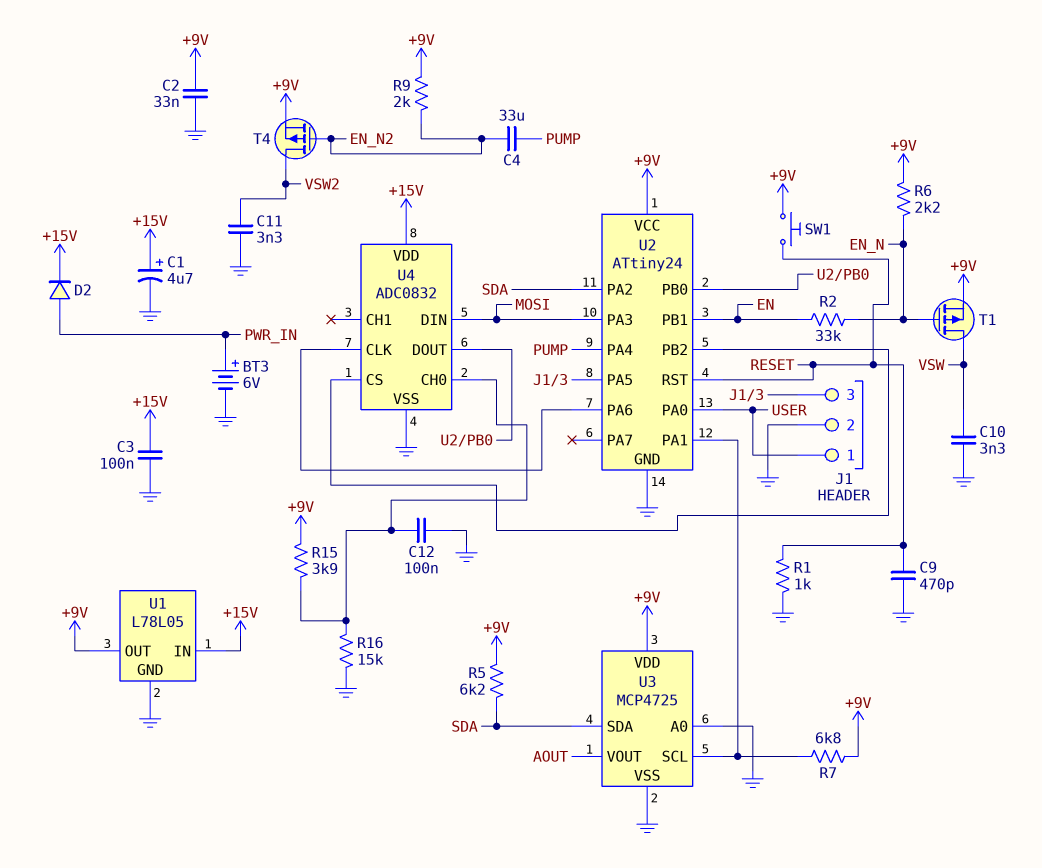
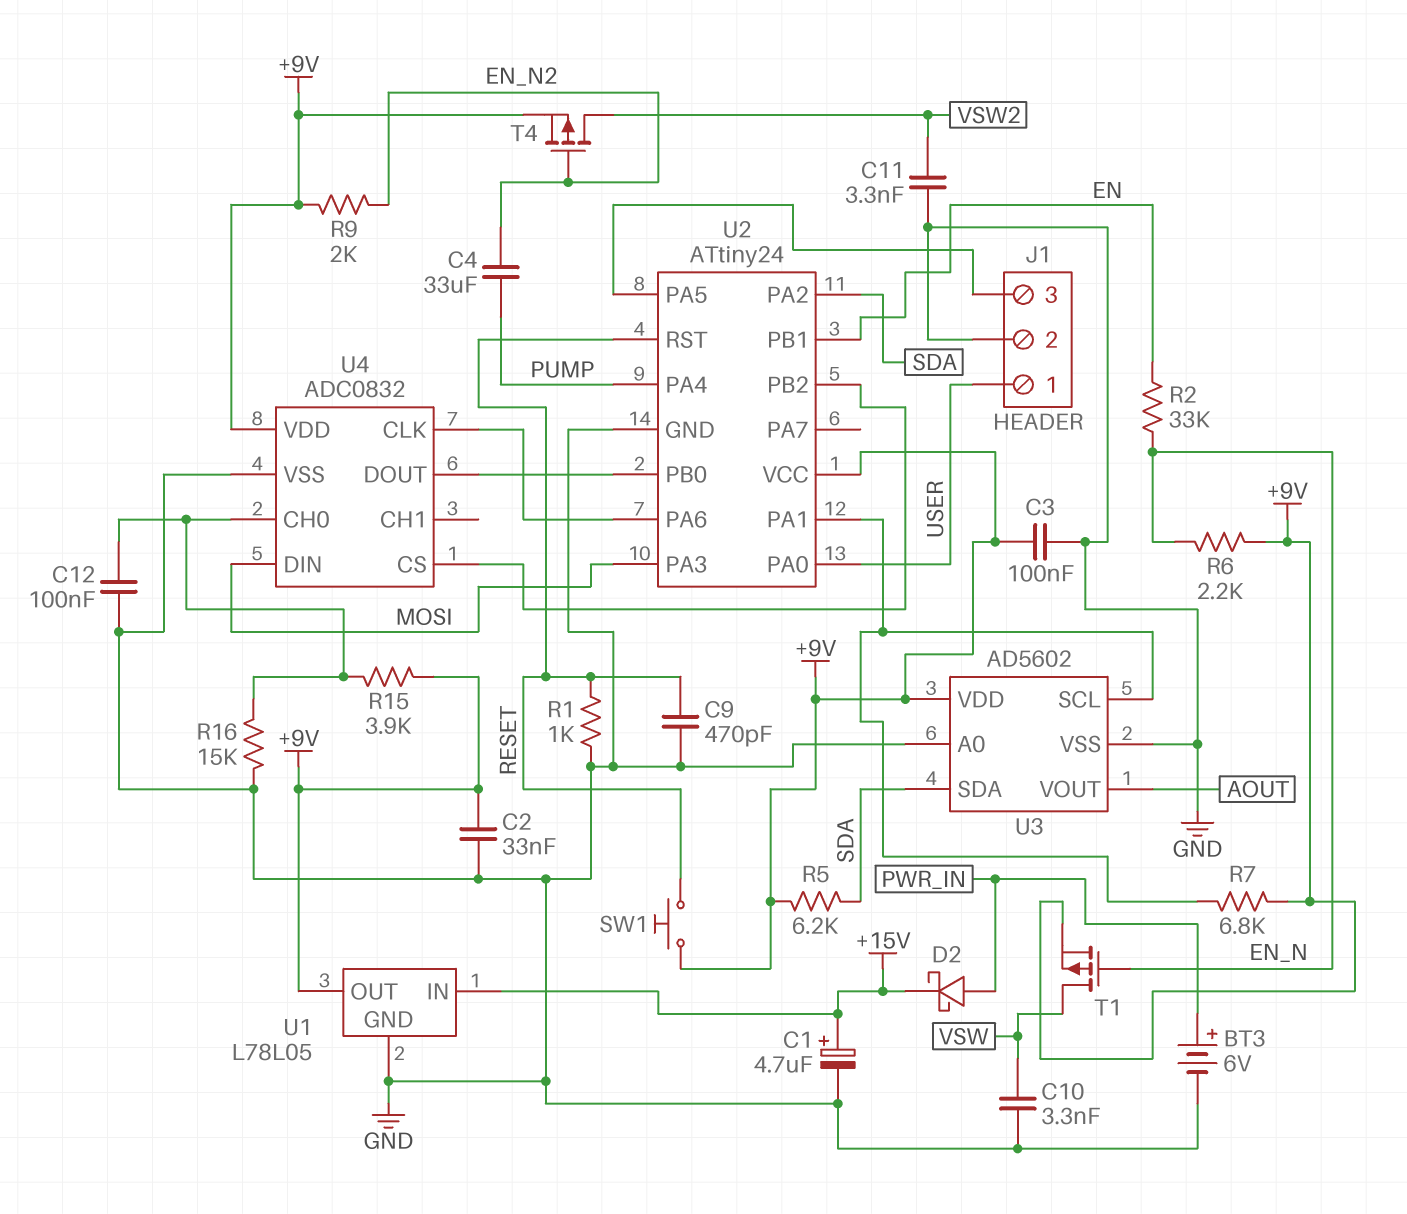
C3: 100nF (+15V, GND) -> 100nF (+9V, GND)
D2: diode (A PWR_IN, K +15V) -> schottky (A PWR_IN, K +15V)
U3: MCP4725 -> AD5602
U4 pin VDD: +15V -> +9V

